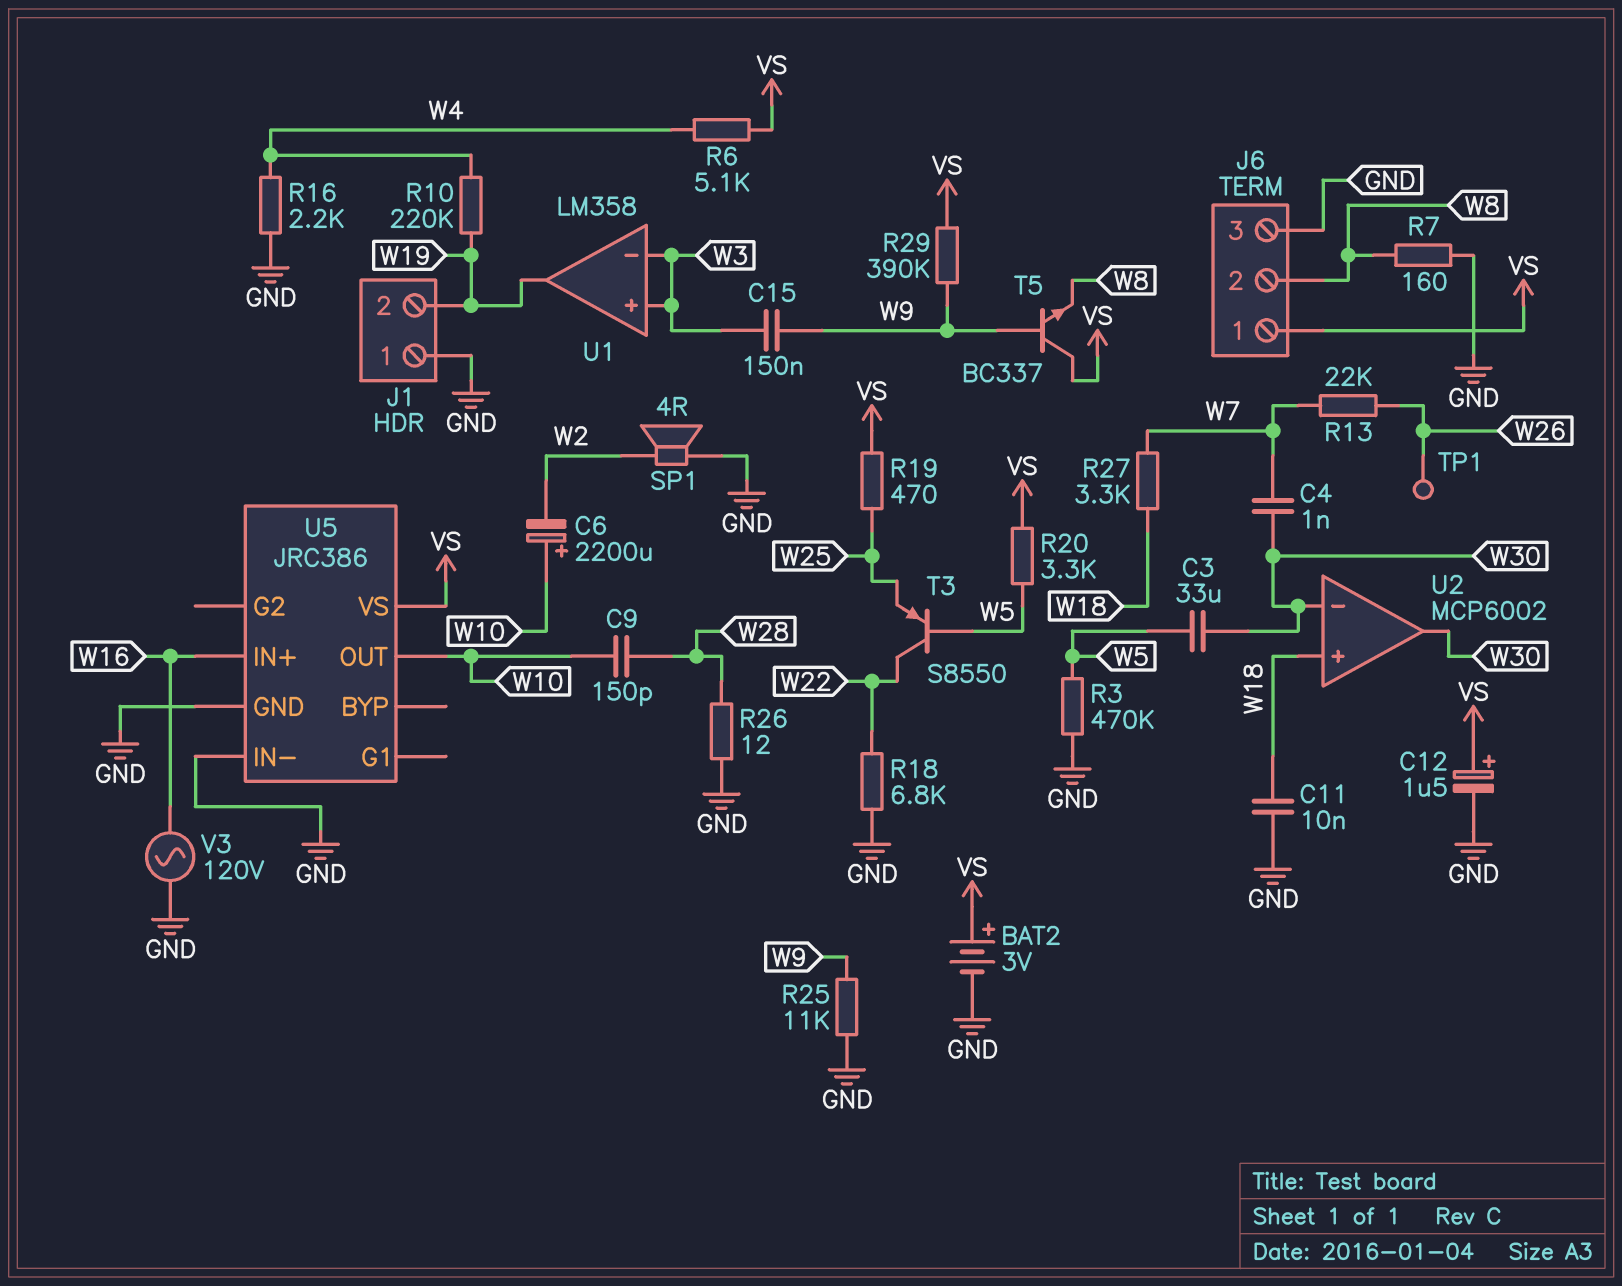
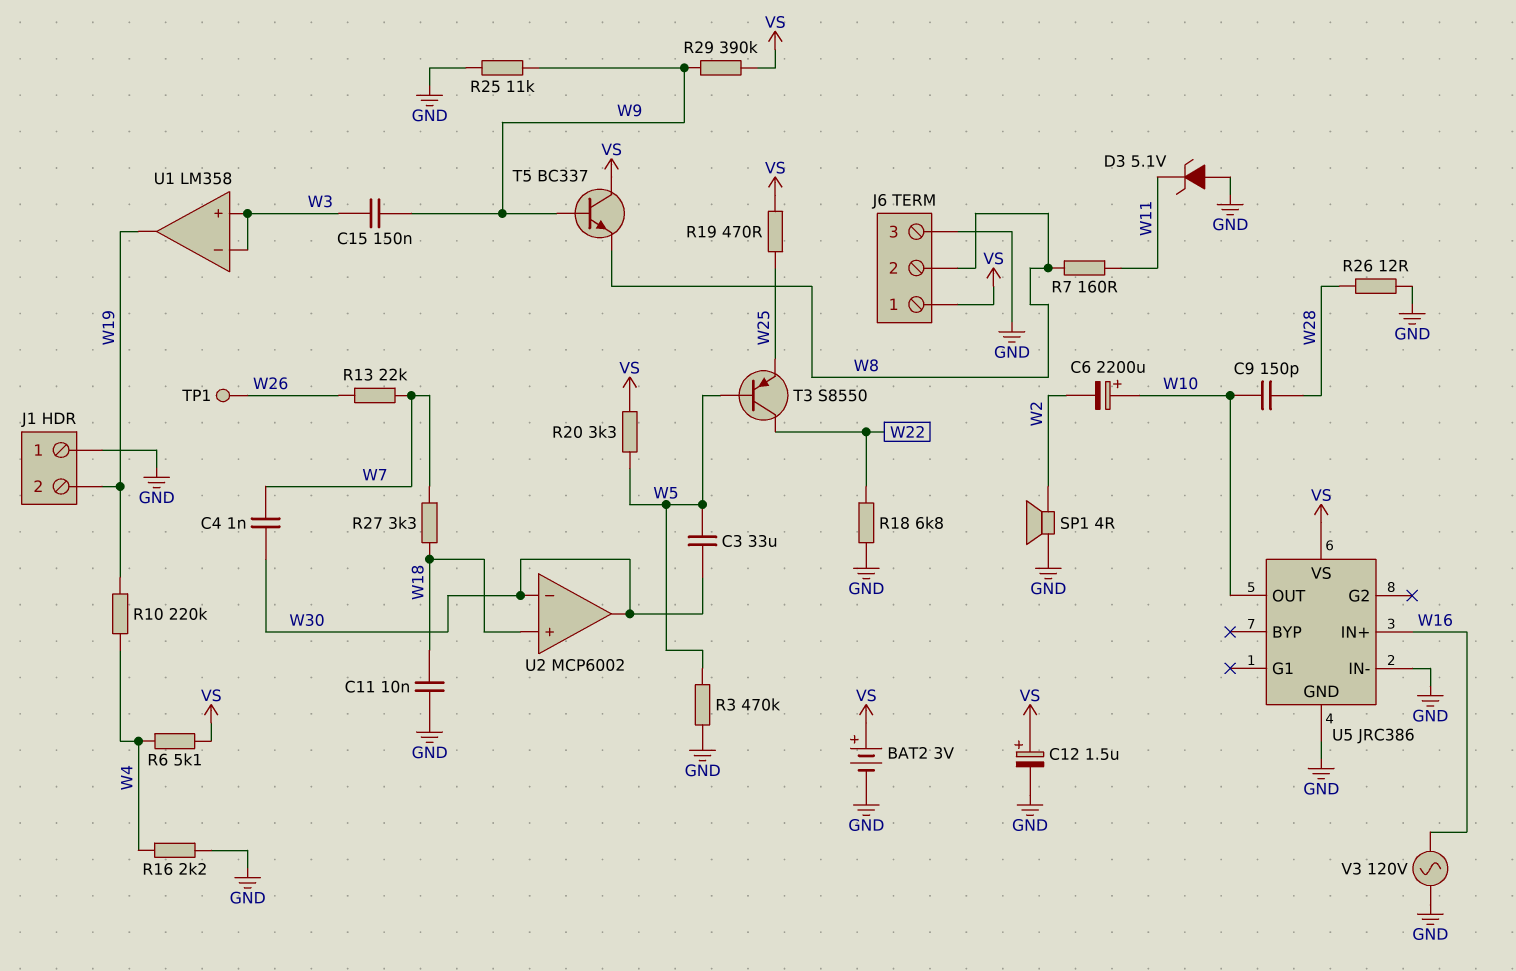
D3: none -> zener 5.1V (A GND, K W11)
R7: 160 (GND, W8) -> 160 (W8, W11)

